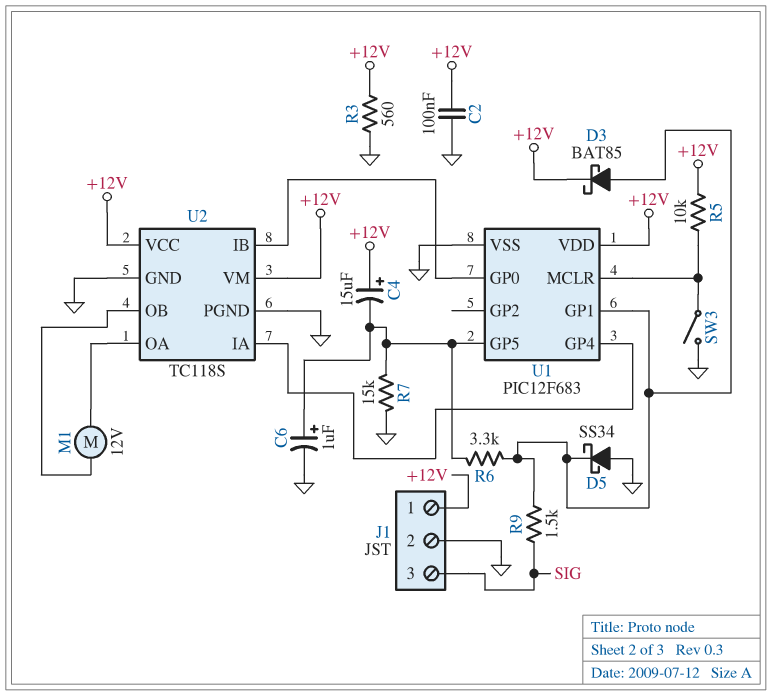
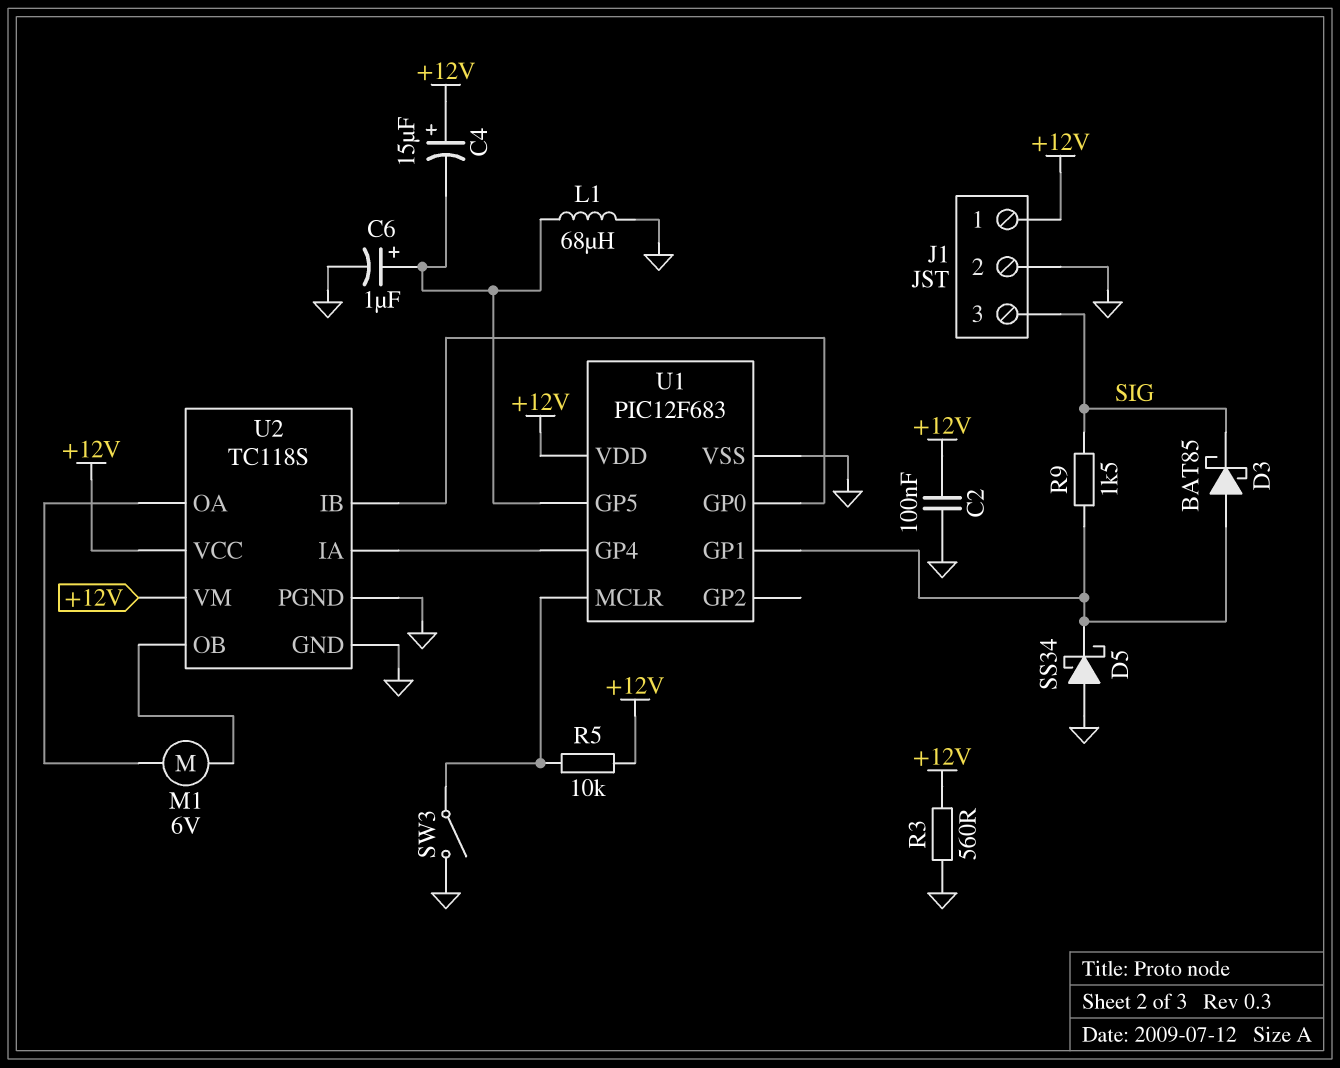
D3: schottky BAT85 (A U1/GP1, K +12V) -> schottky BAT85 (A U1/GP1, K SIG)
L1: none -> 68uH (GND, U1/GP5)
M1: motor 12V (U2/OA, U2/OB) -> motor 6V (U2/OA, U2/OB)
R6: 3.3k (U1/GP1, U1/GP5) -> none
R7: 15k (GND, U1/GP5) -> none

